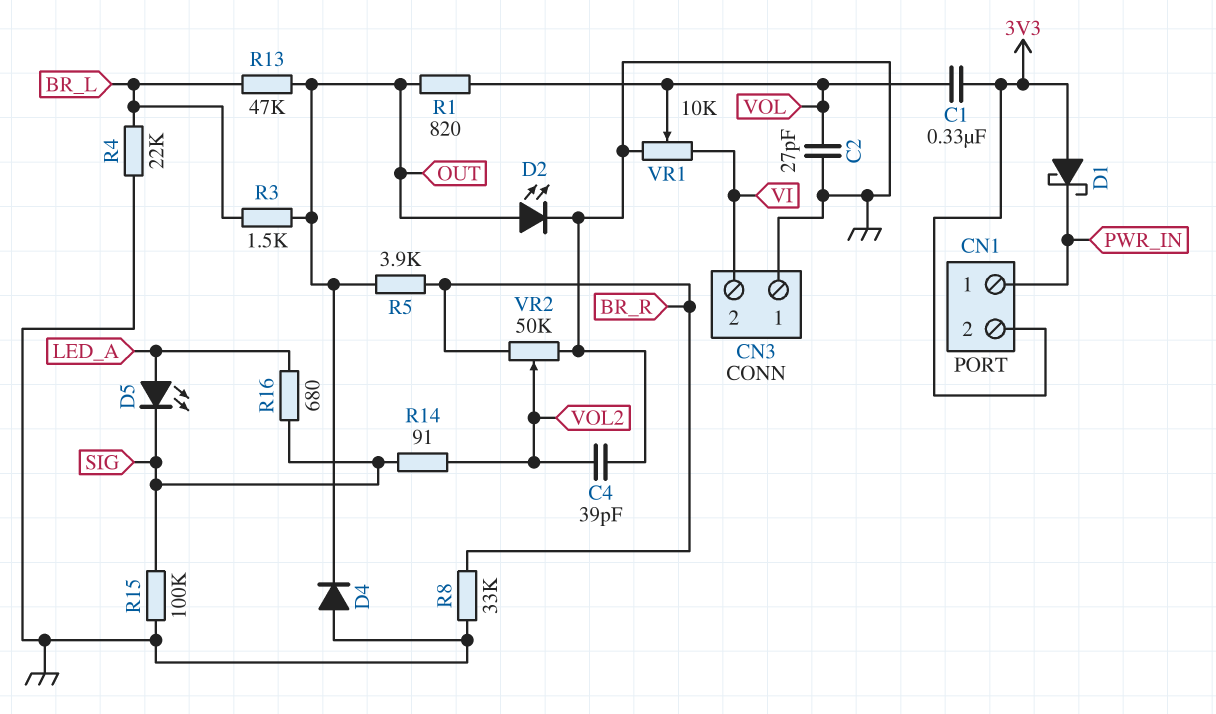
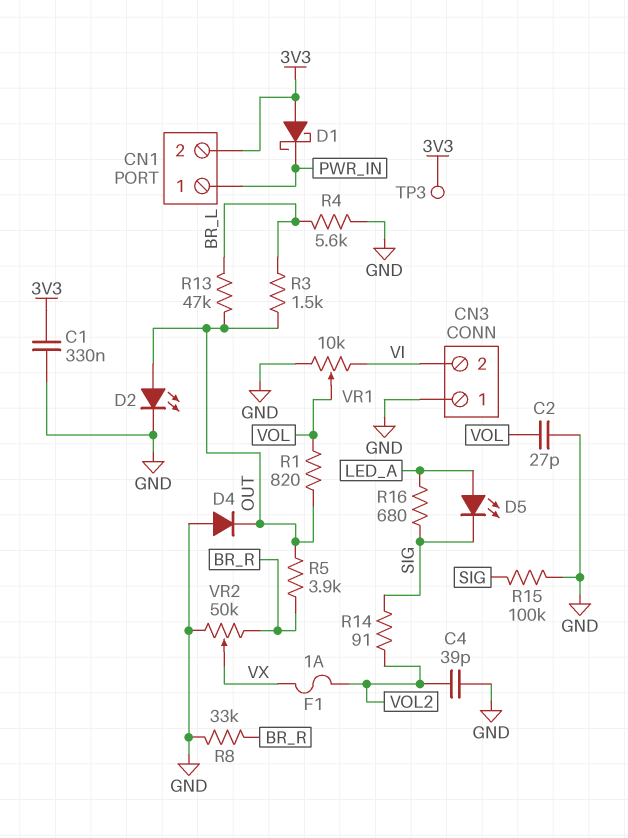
C1: 330nF (3V3, VOL) -> 330nF (3V3, GND)
F1: none -> 1A (VOL2, VX)
R4: 22k (BR_L, GND) -> 5.6k (BR_L, GND)
TP3: none -> test point (3V3)
VR2: 50k (BR_R, GND, wiper VOL2) -> 50k (BR_R, GND, wiper VX)

